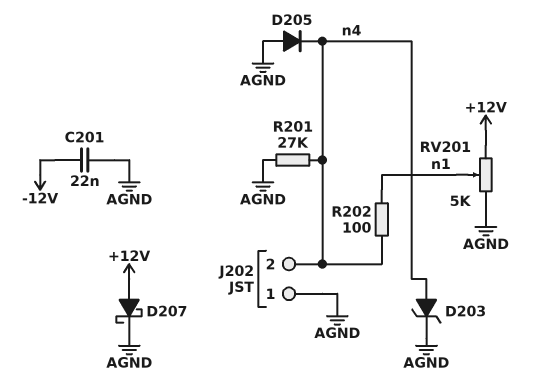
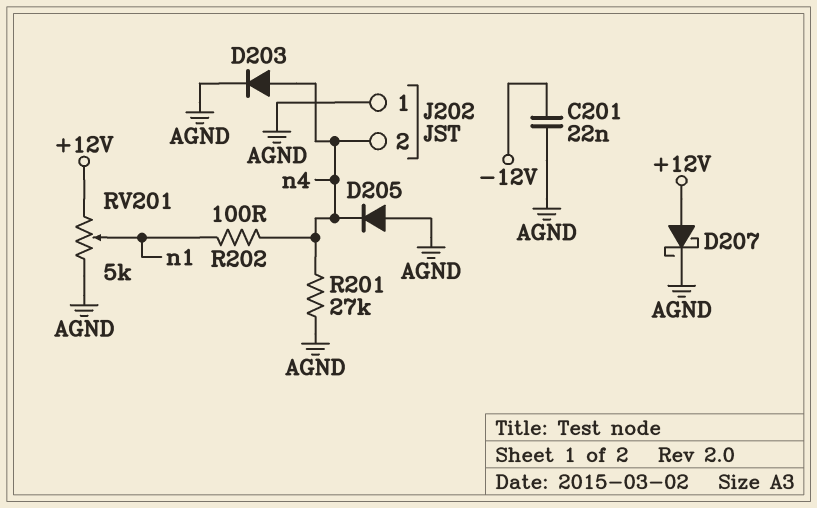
D203: zener (A n4, K AGND) -> diode (A n4, K AGND)

